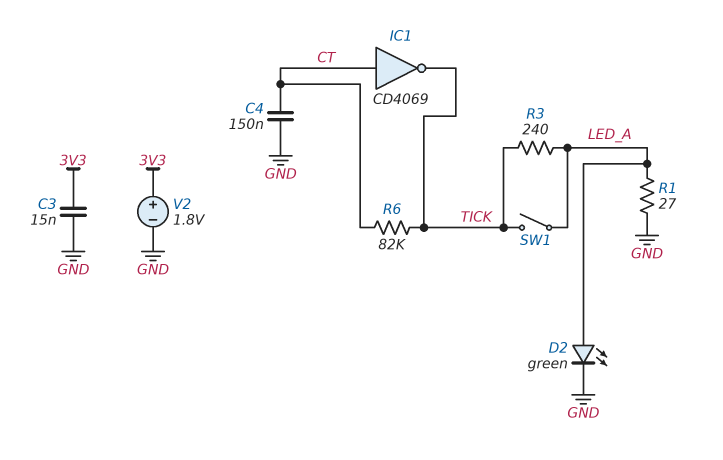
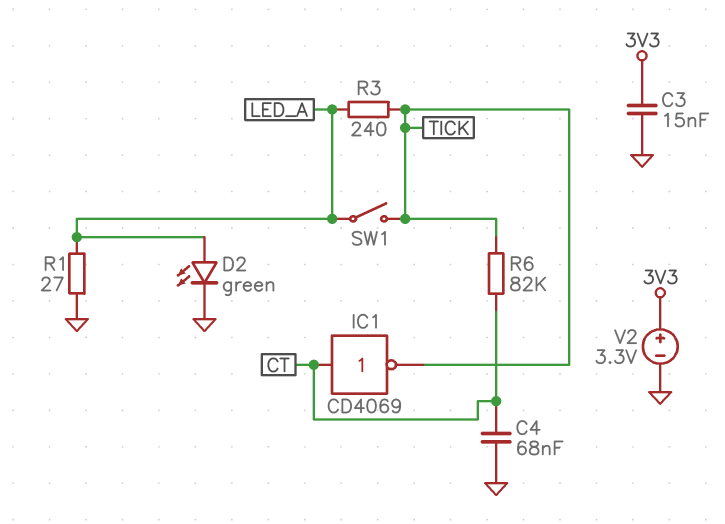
C4: 150nF (CT, GND) -> 68nF (CT, GND)
V2: 1.8V (plus 3V3, minus GND) -> 3.3V (plus 3V3, minus GND)

